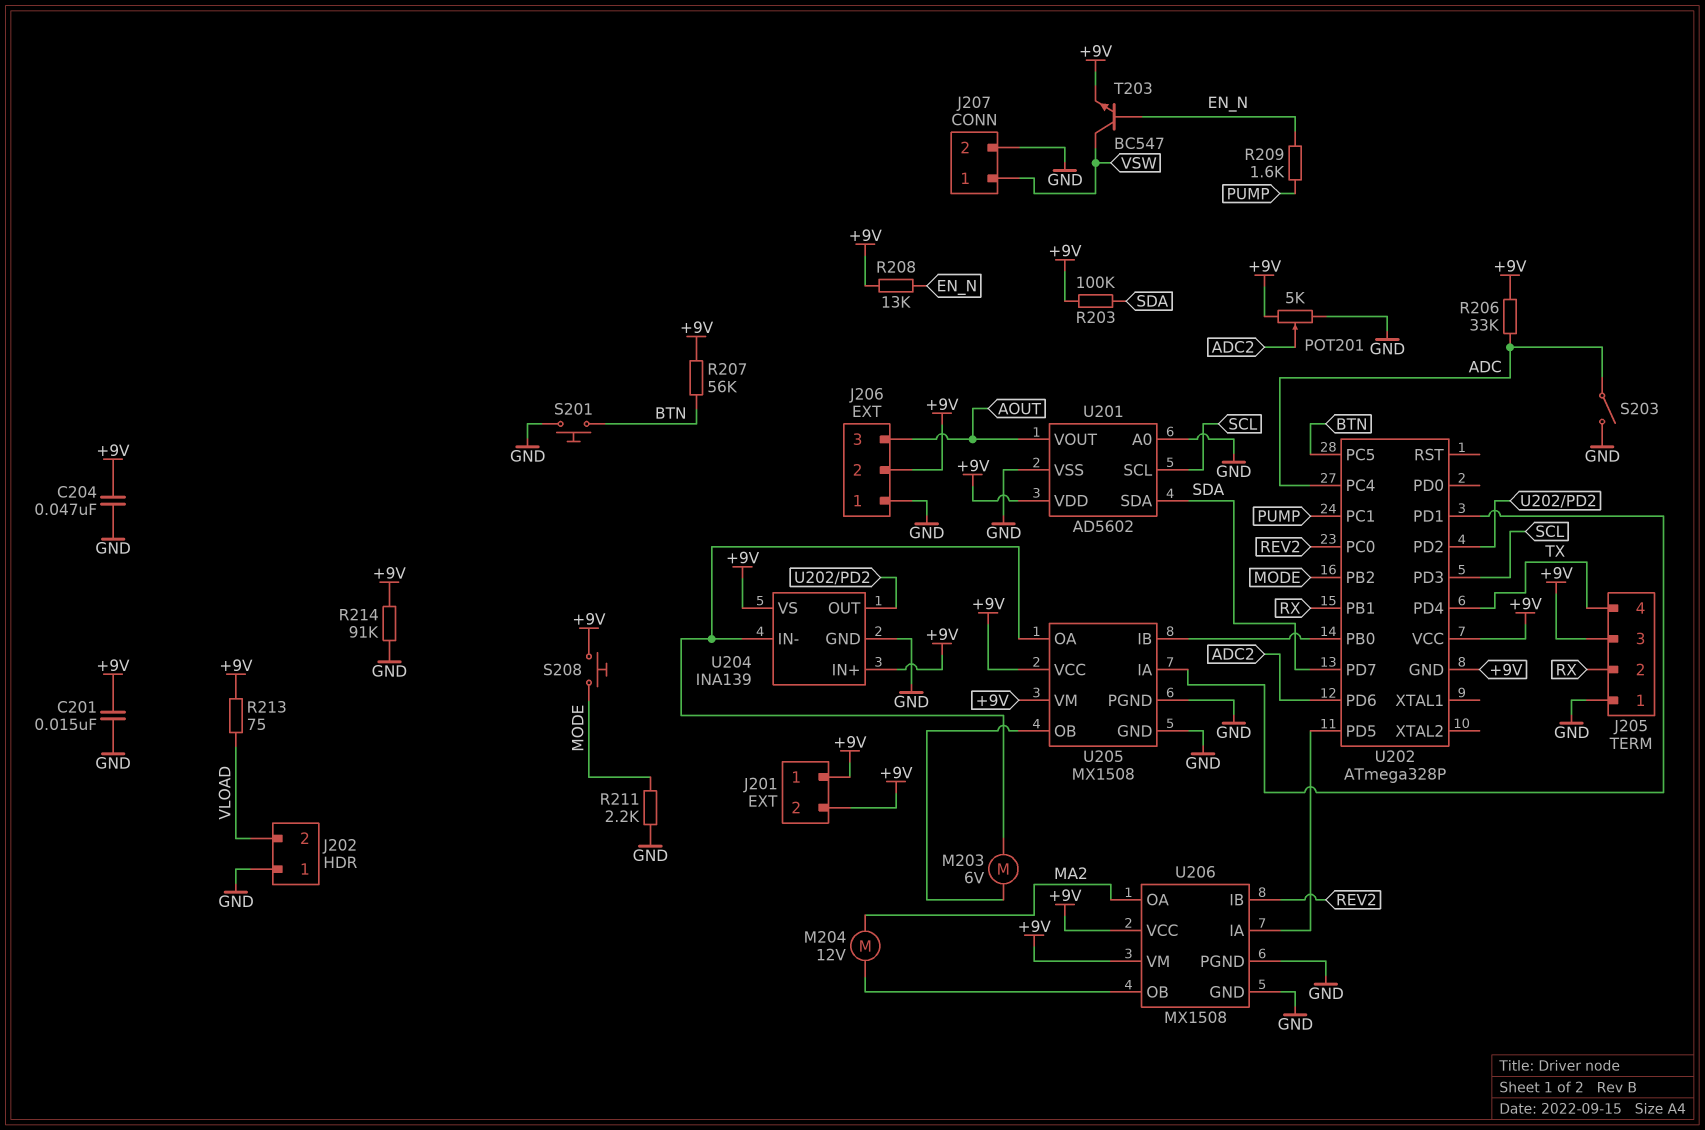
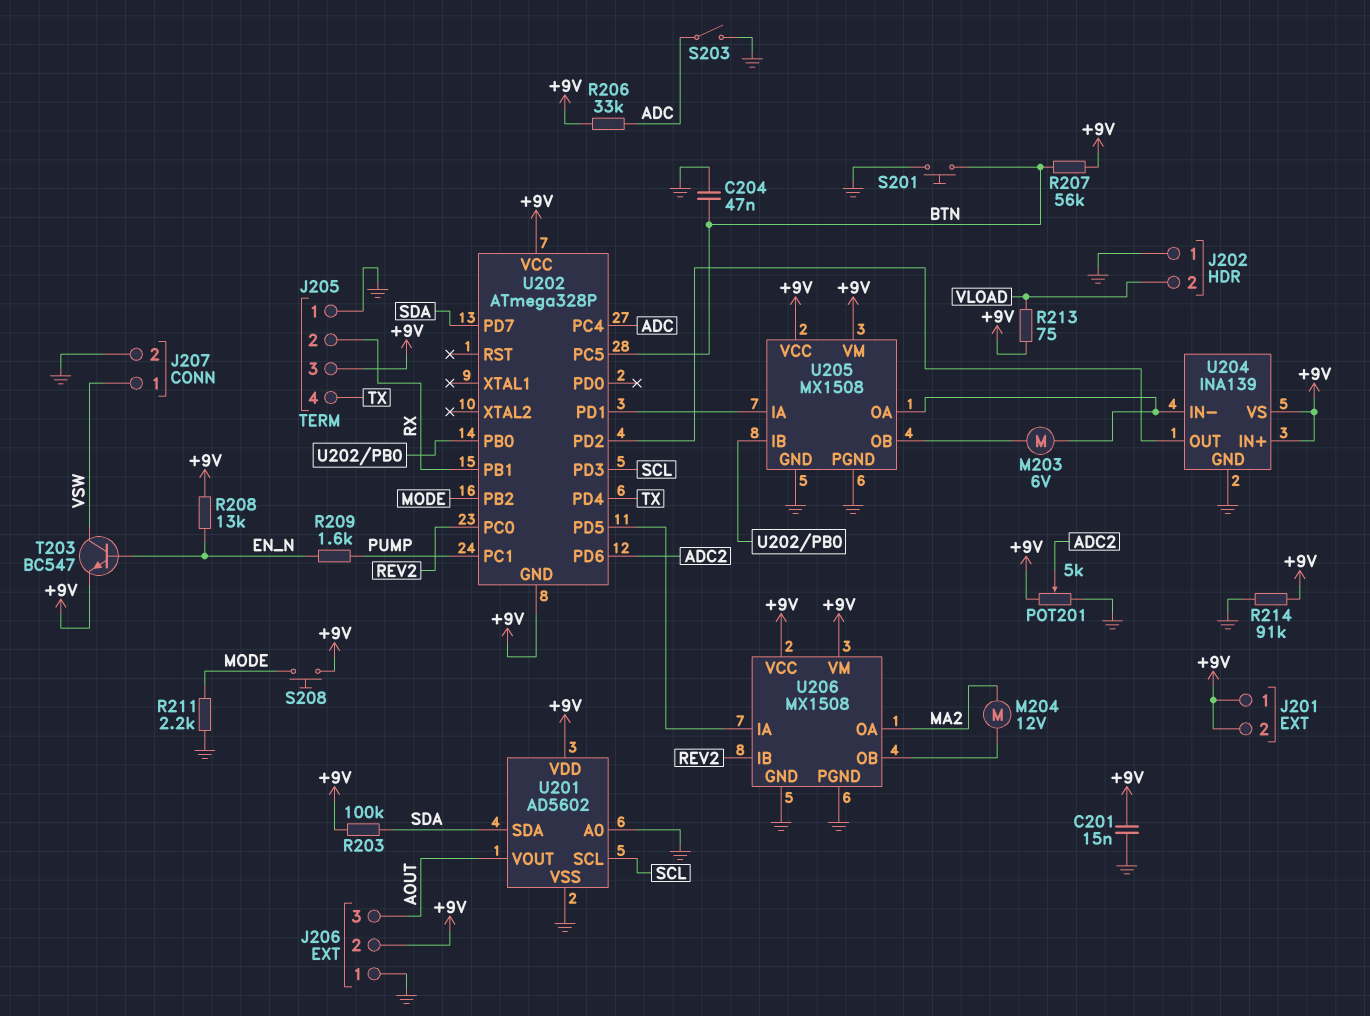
C204: 47nF (+9V, GND) -> 47nF (BTN, GND)

